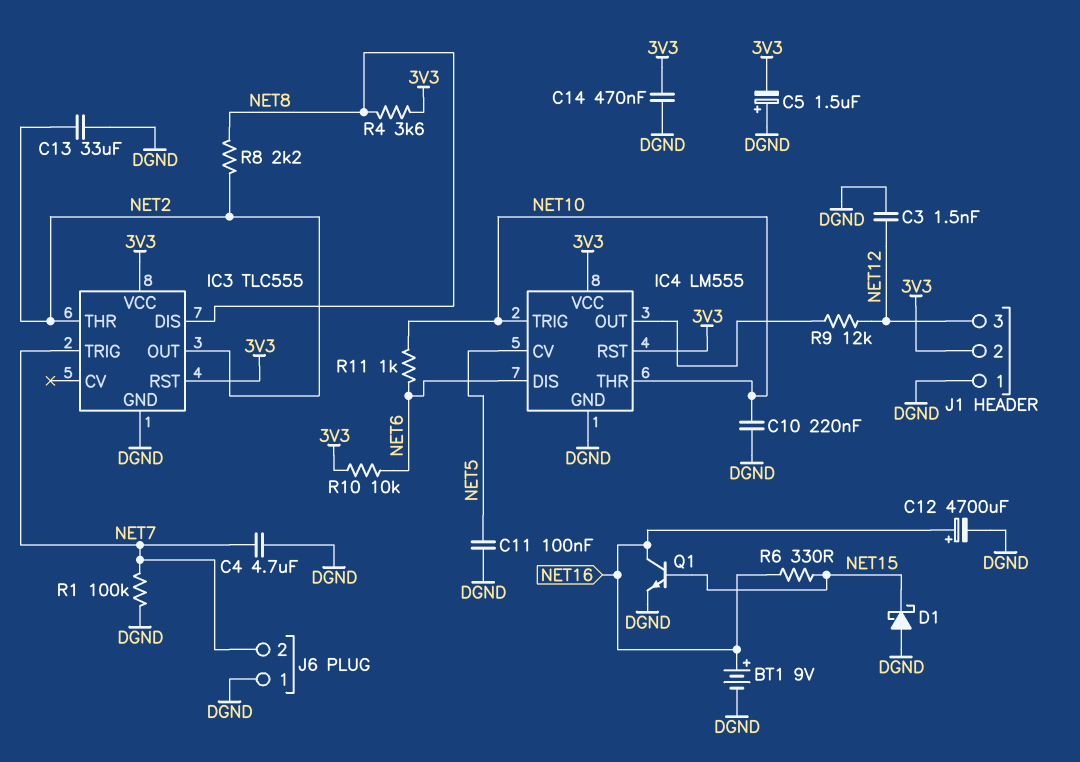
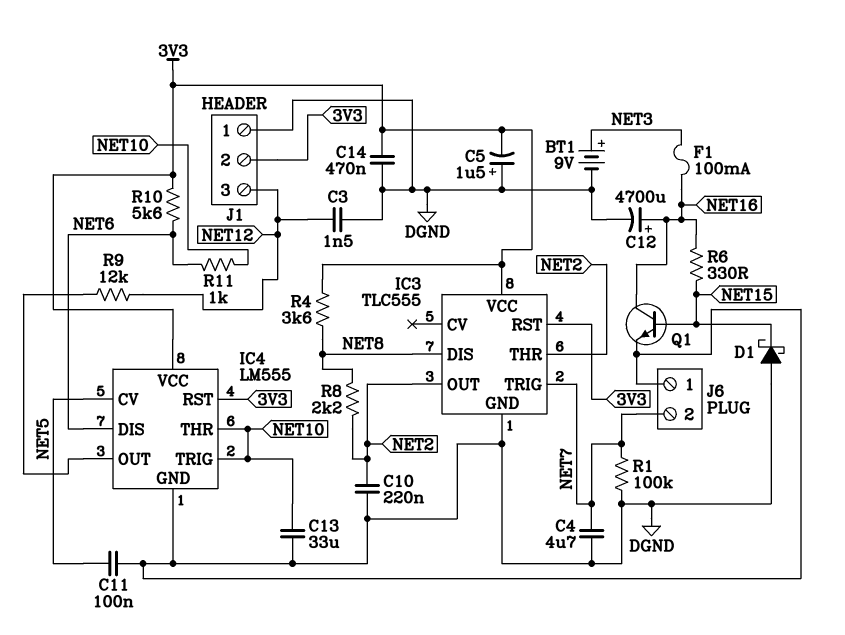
BT1: 9V (plus NET16, minus DGND) -> 9V (plus NET3, minus DGND)
C10: 220nF (DGND, NET10) -> 220nF (DGND, NET2)
C13: 33uF (DGND, NET2) -> 33uF (DGND, NET10)
F1: none -> 100mA (NET3, NET16)
R10: 10k (3V3, NET6) -> 5.6k (3V3, NET6)

